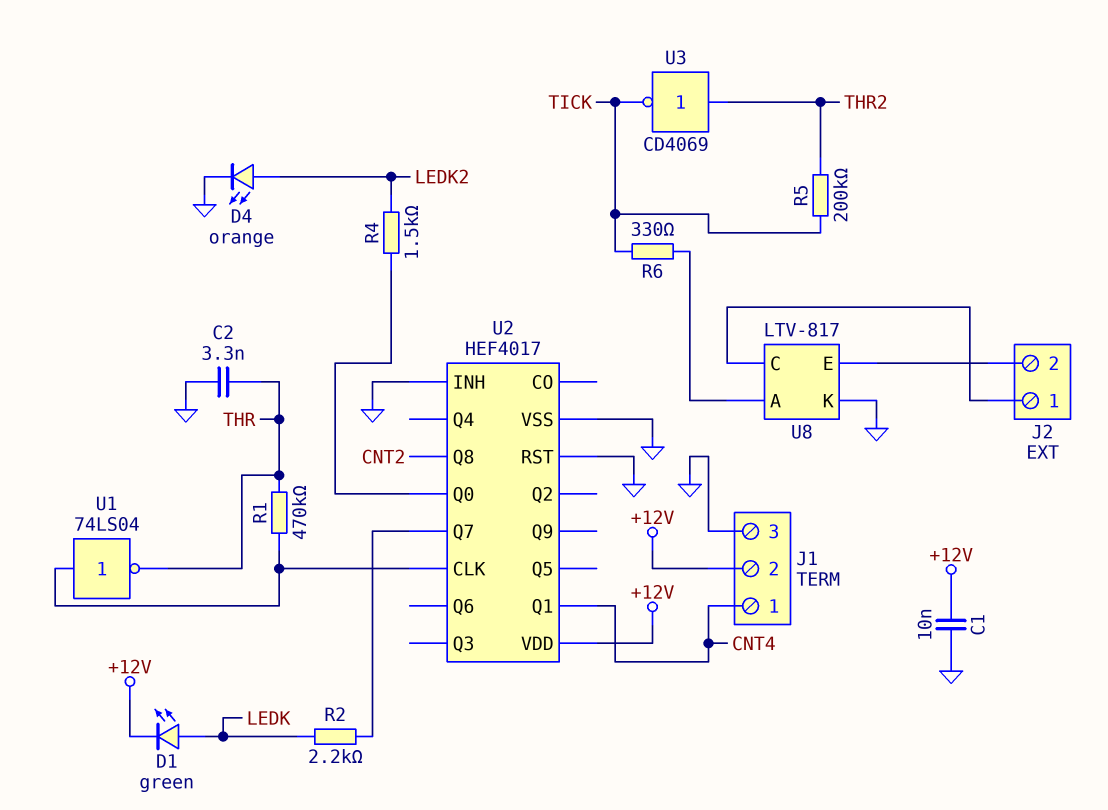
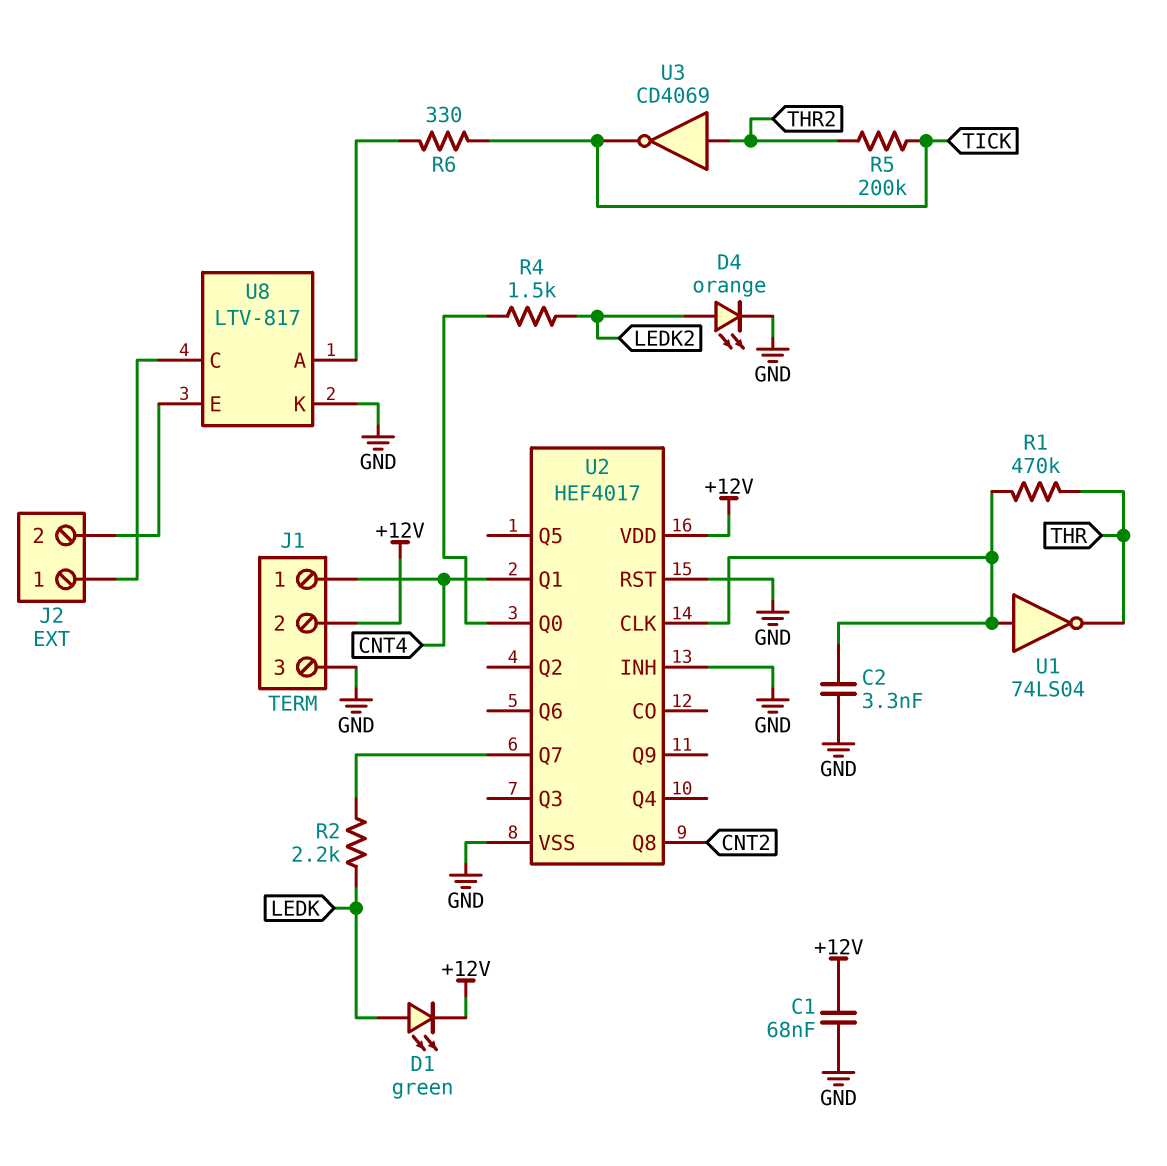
C1: 10nF (+12V, GND) -> 68nF (+12V, GND)
C2: 3.3nF (GND, THR) -> 3.3nF (GND, U2/CLK)

